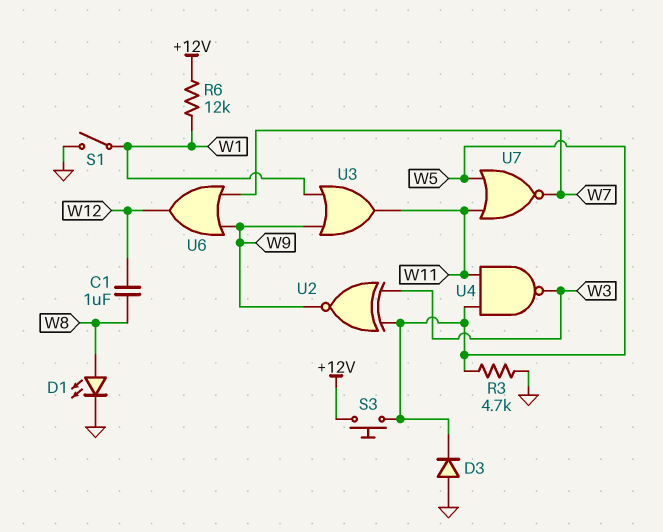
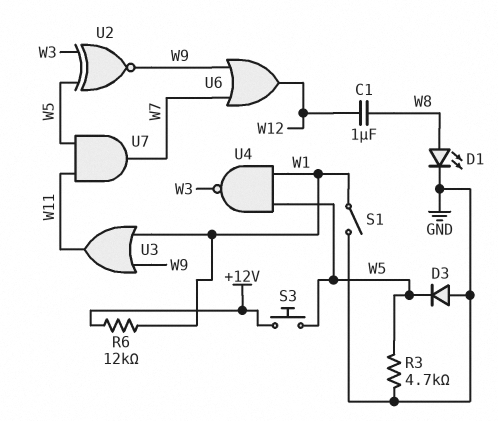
U4: NAND (in W5, in W11, out W3) -> NAND (in W1, in W5, out W3)
U7: NOR (in W5, in W11, out W7) -> AND (in W5, in W11, out W7)

